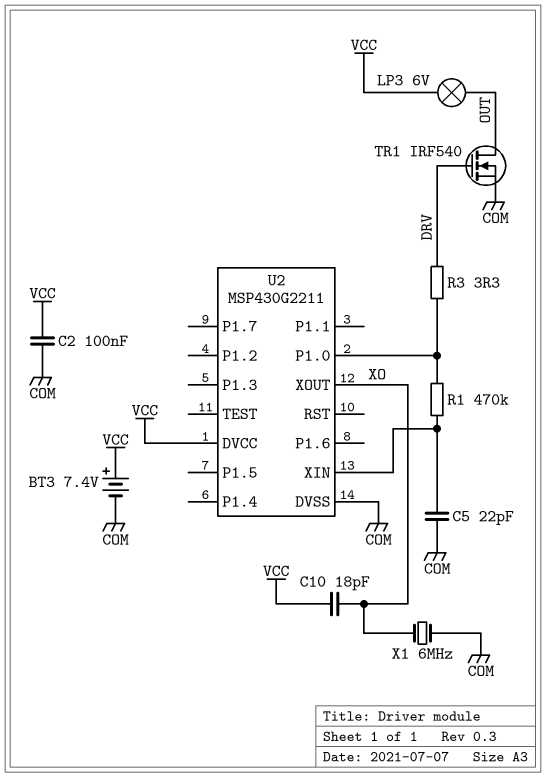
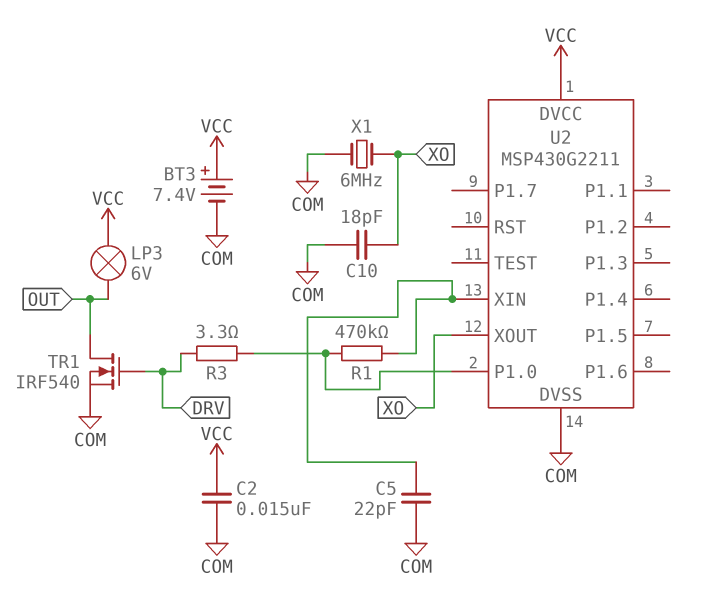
C2: 100nF (COM, VCC) -> 15nF (COM, VCC)
C10: 18pF (VCC, XO) -> 18pF (COM, XO)

